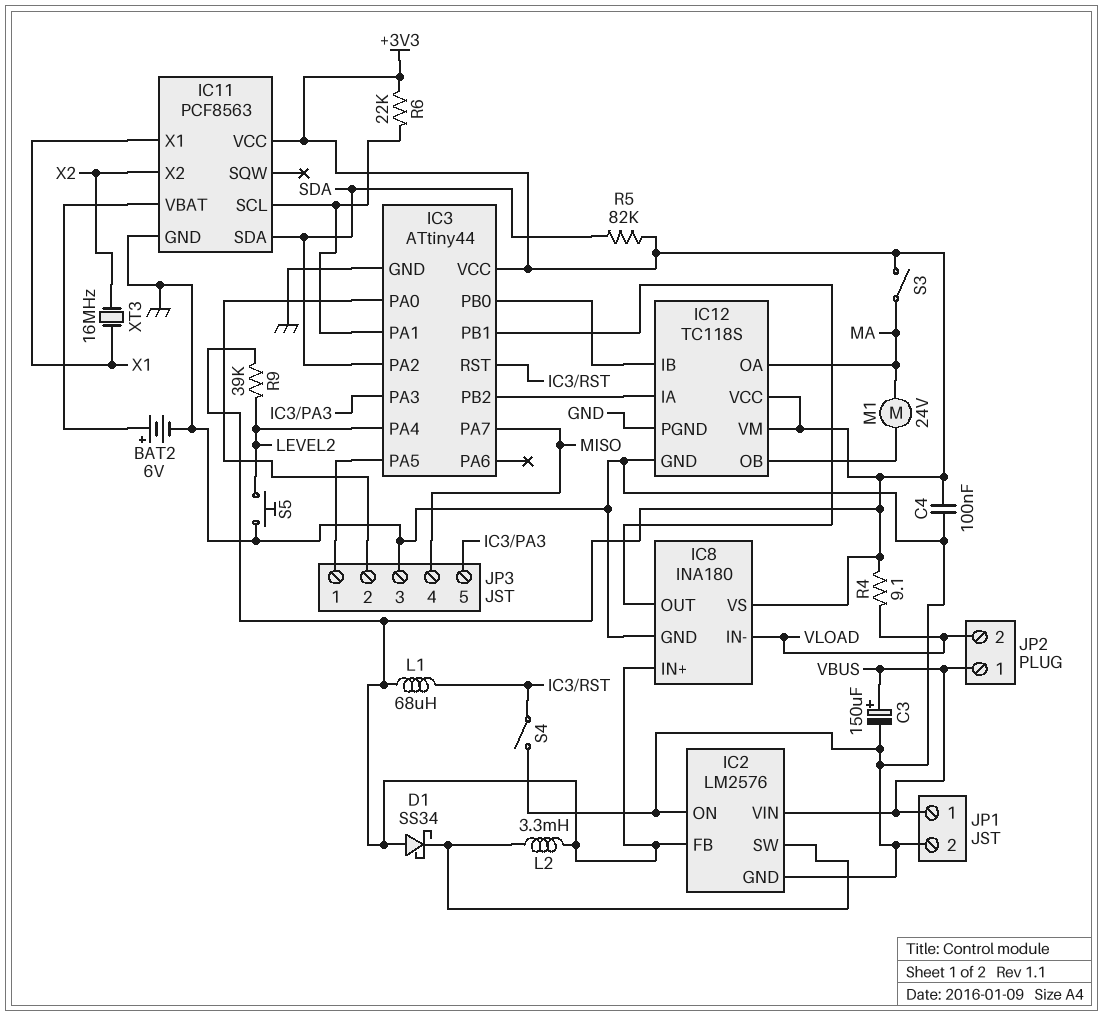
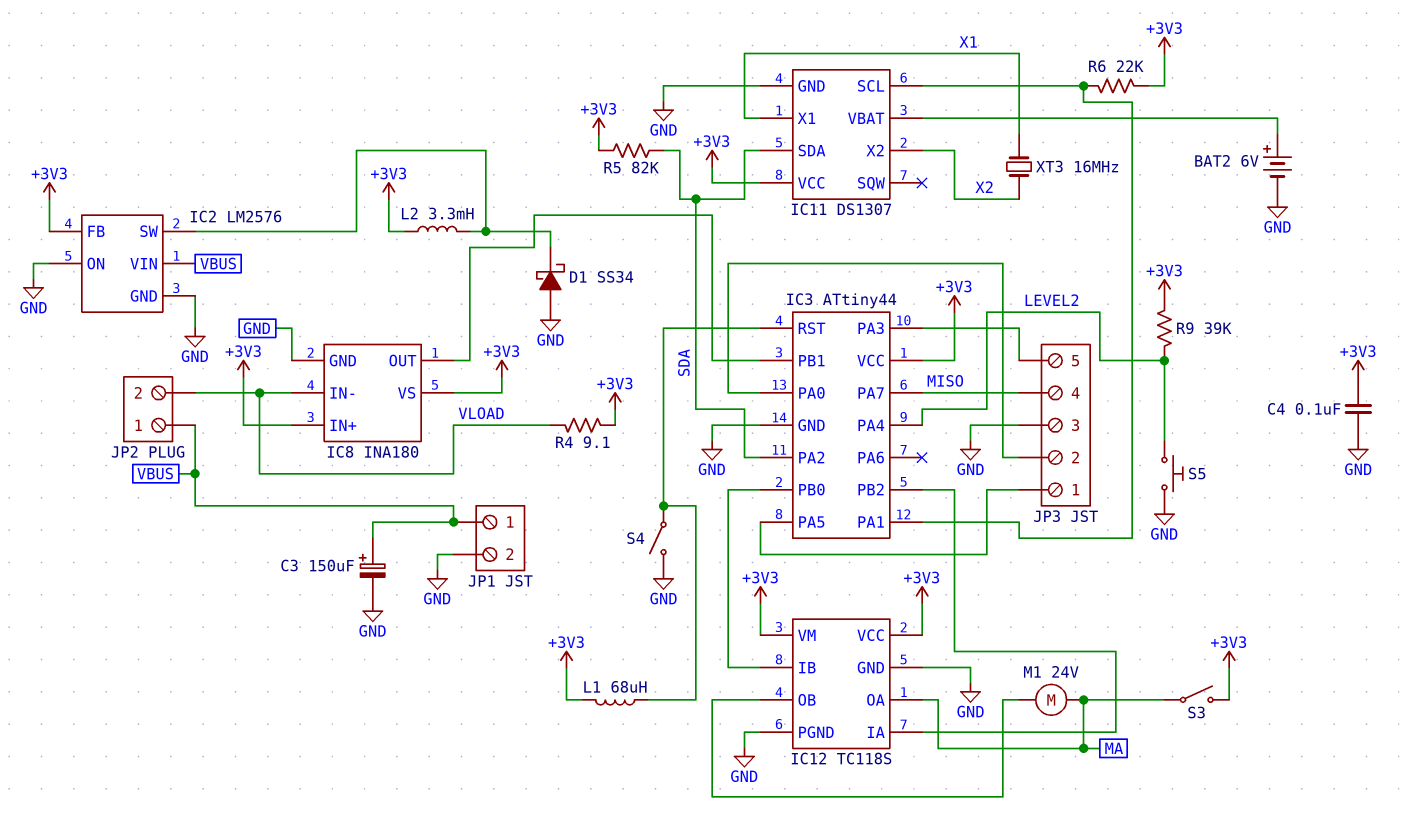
D1: schottky SS34 (A +3V3, K IC2/SW) -> schottky SS34 (A GND, K IC2/SW)
IC11: PCF8563 -> DS1307

